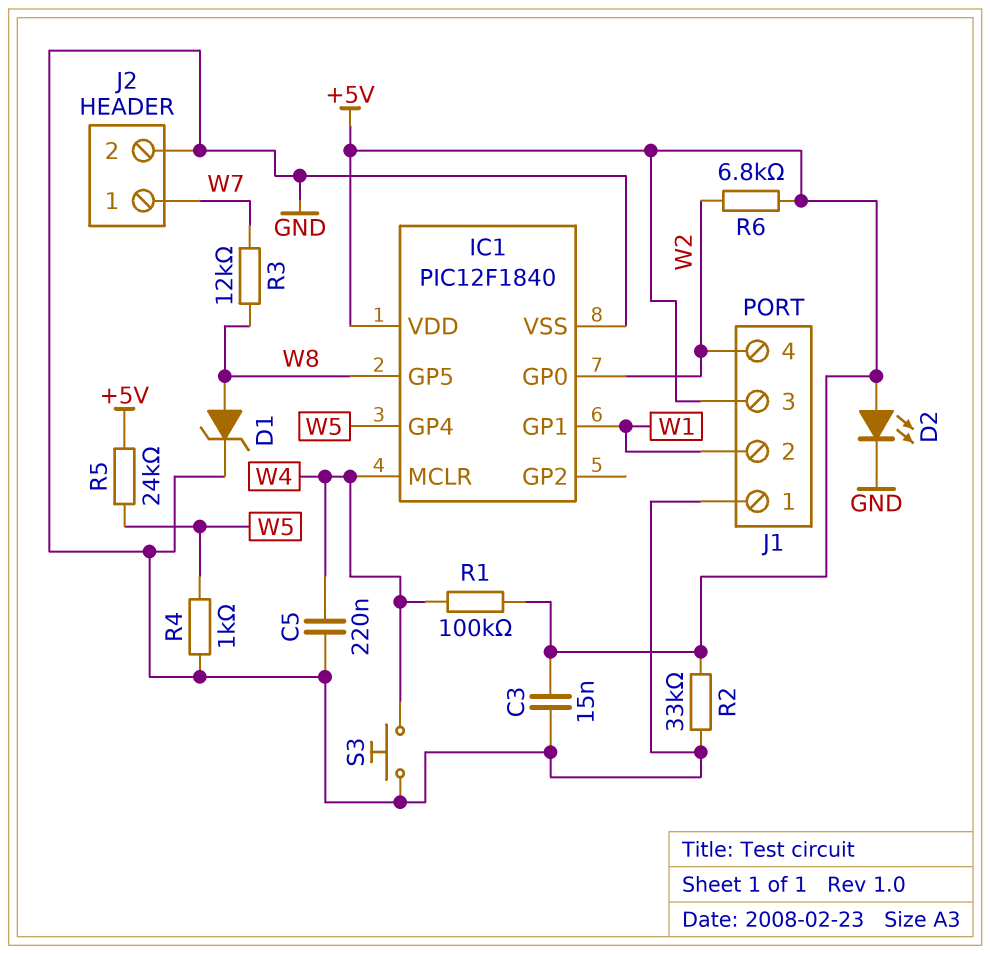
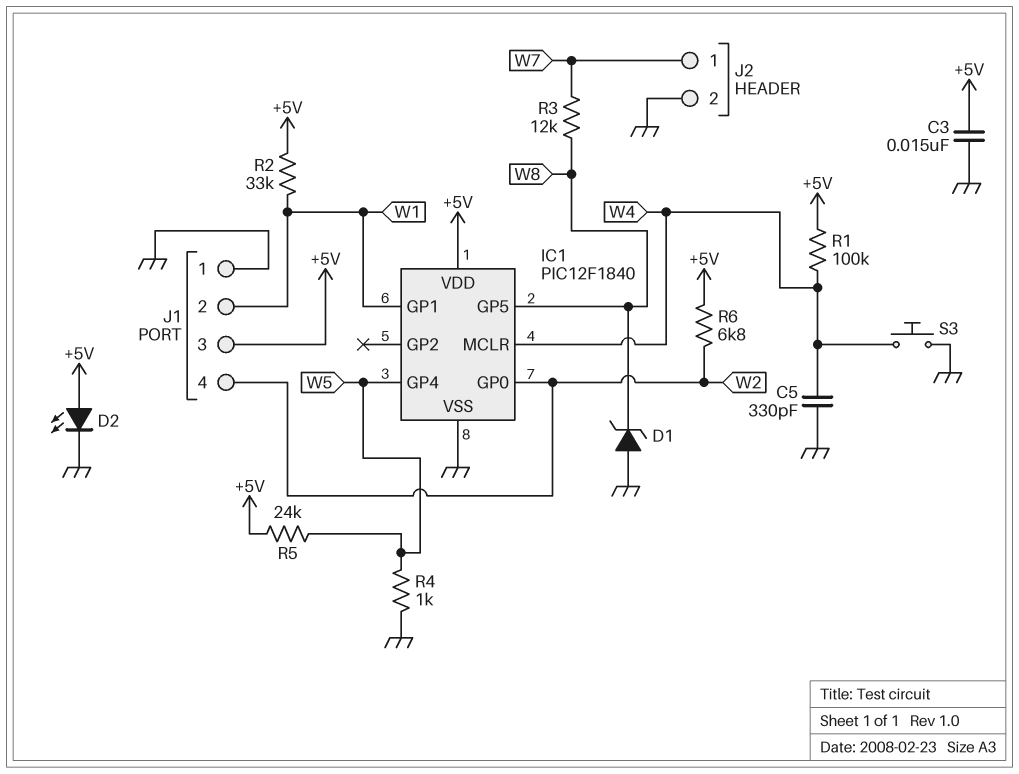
C5: 220nF (GND, W4) -> 330pF (GND, W4)
D1: zener (A W8, K GND) -> zener (A GND, K W8)
R2: 33k (+5V, GND) -> 33k (+5V, W1)

